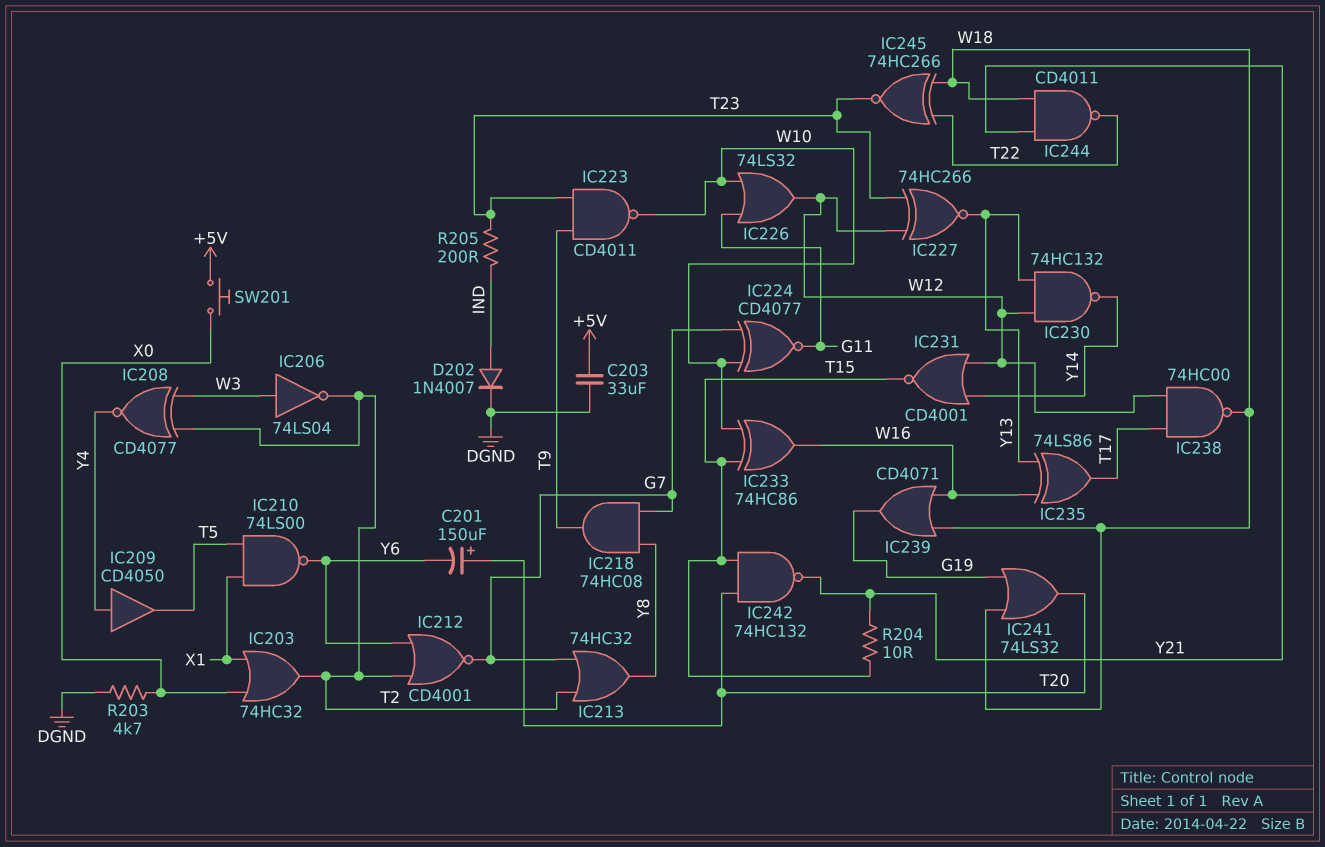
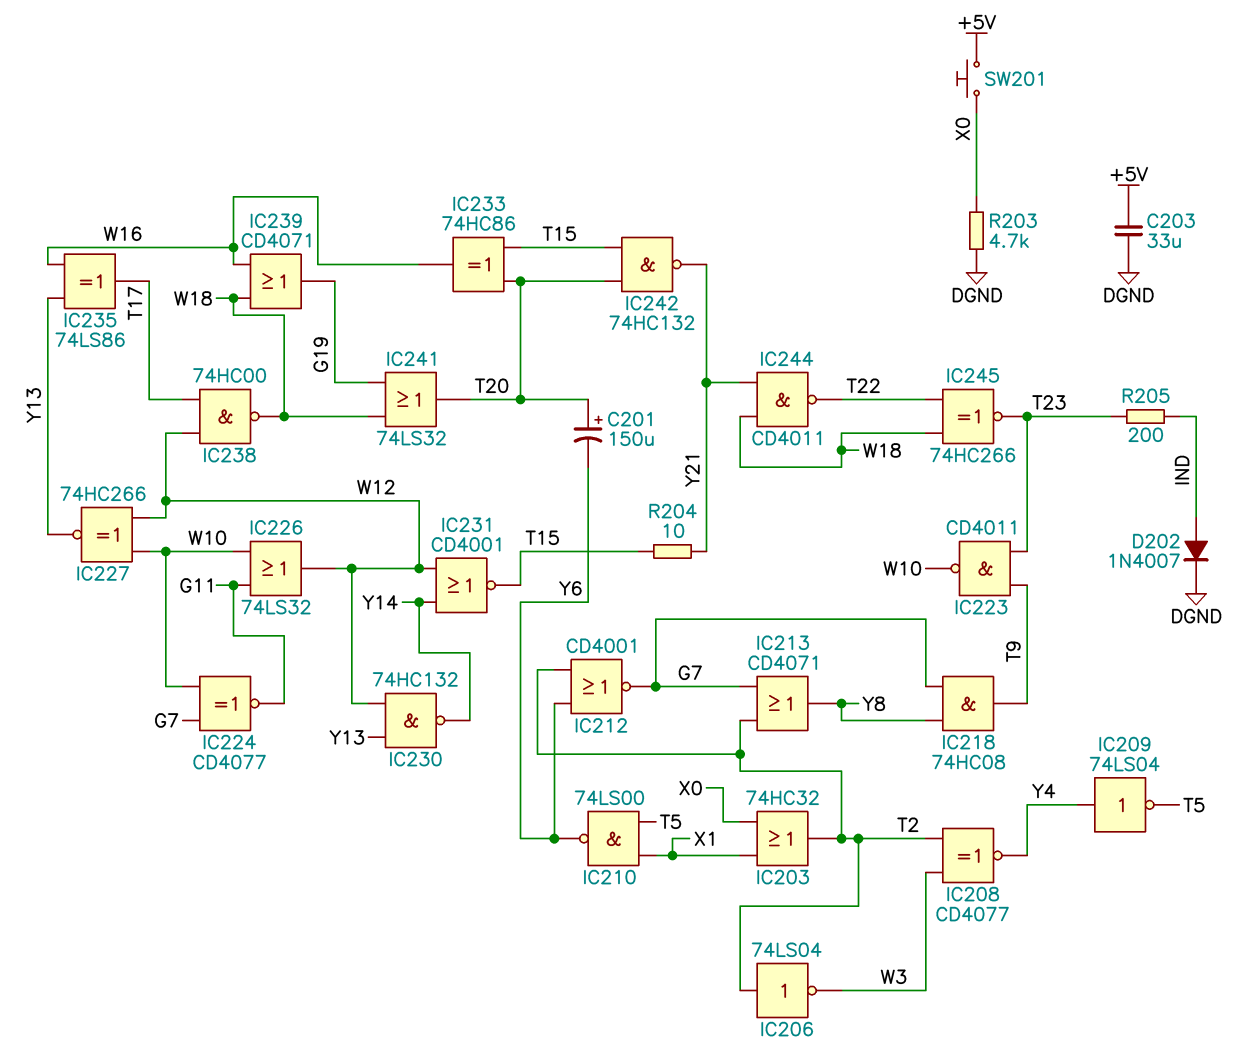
IC206: NOT 74LS04 (in W3, out T2) -> NOT 74LS04 (in T2, out W3)
IC209: buffer CD4050 (in Y4, out T5) -> NOT 74LS04 (in Y4, out T5)
IC213: OR 74HC32 (in G7, in T2, out Y8) -> OR CD4071 (in G7, in T2, out Y8)
IC227: XNOR 74HC266 (in T23, in W12, out Y13) -> XNOR 74HC266 (in W10, in W12, out Y13)
IC233: XOR 74HC86 (in T15, in W10, out W16) -> XOR 74HC86 (in T15, in T20, out W16)

